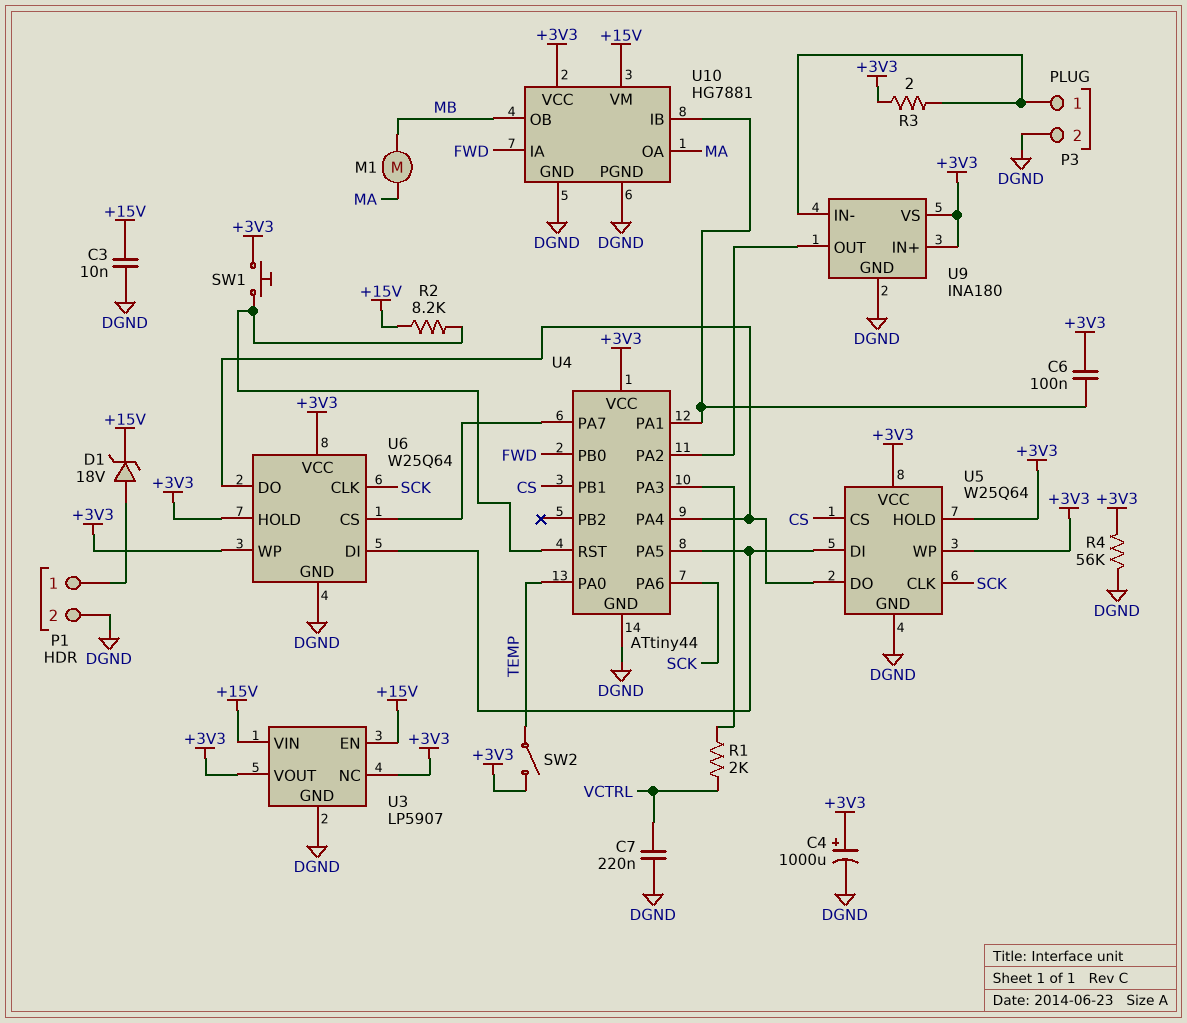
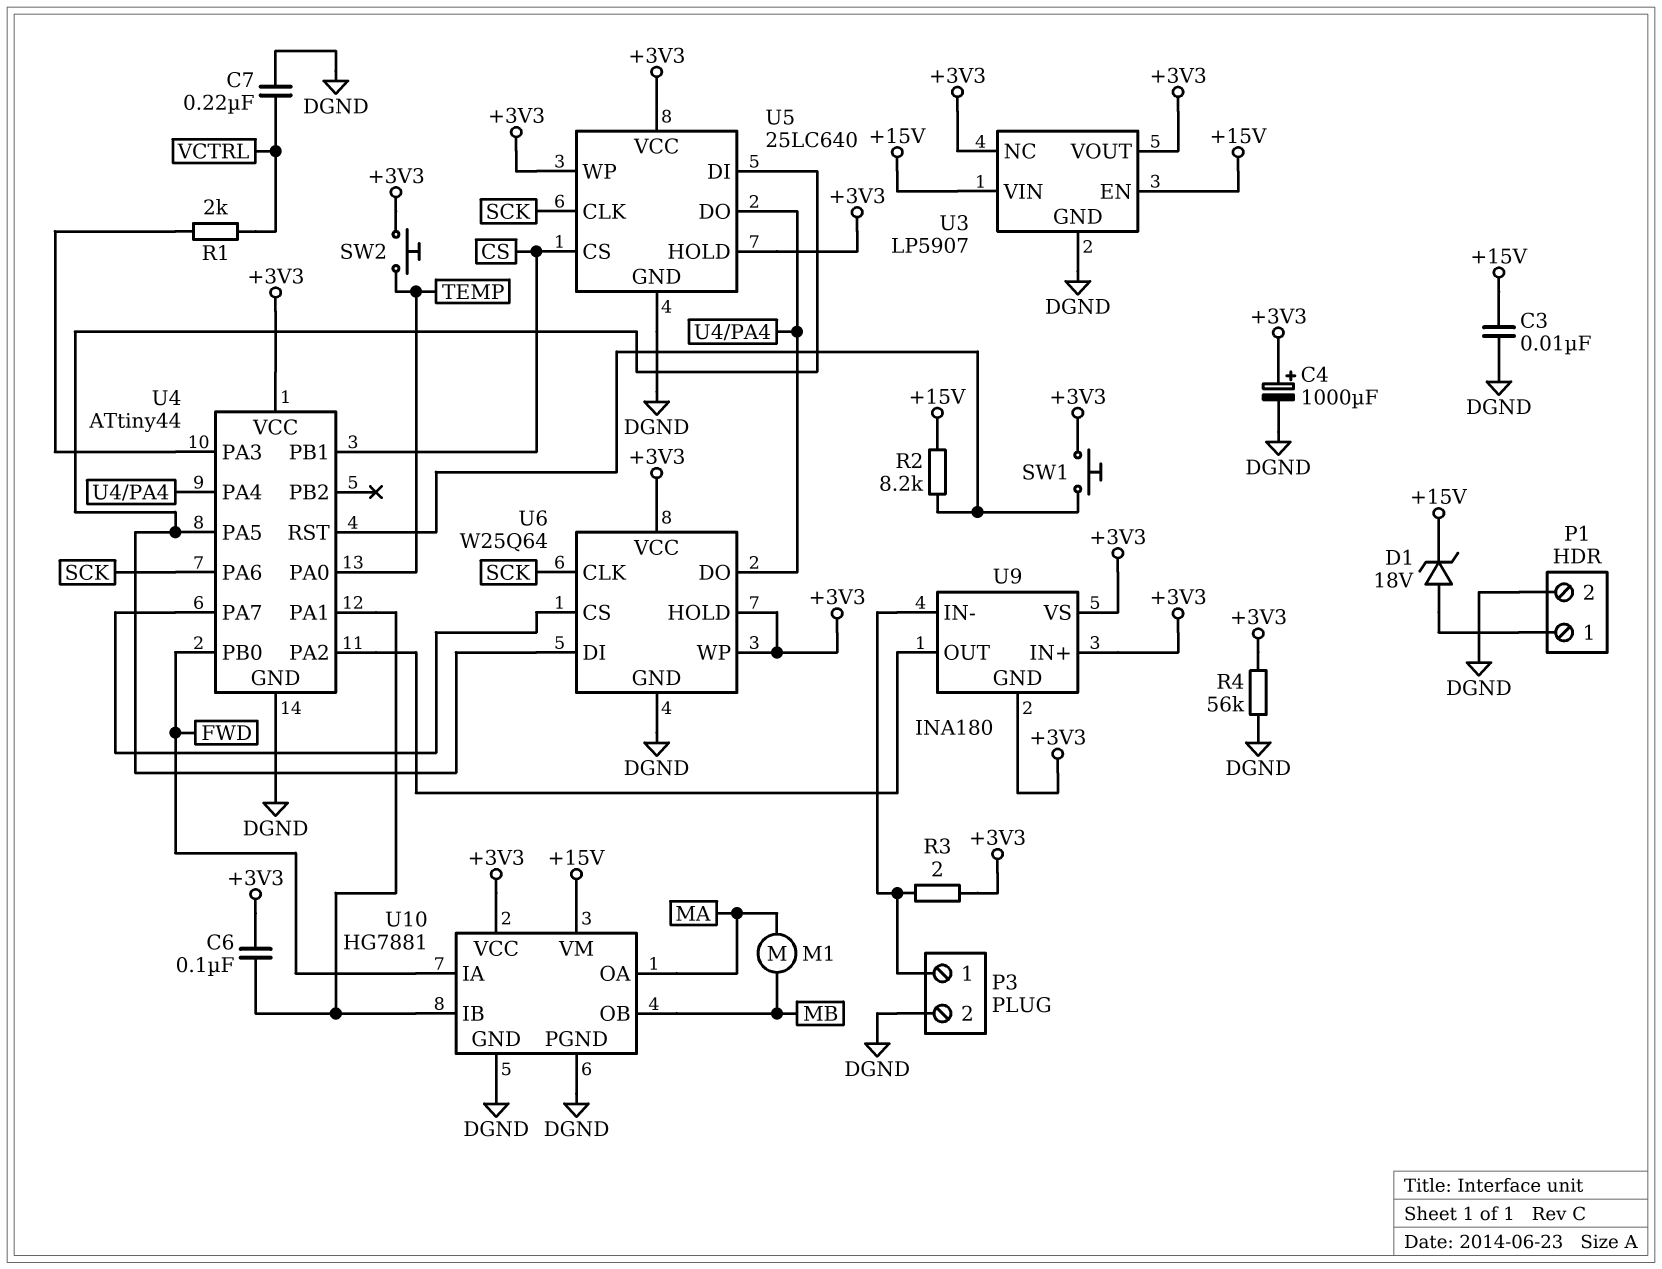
SW2: switch (+3V3, TEMP) -> button (+3V3, TEMP)
U5: W25Q64 -> 25LC640
U9 pin GND: DGND -> +3V3

